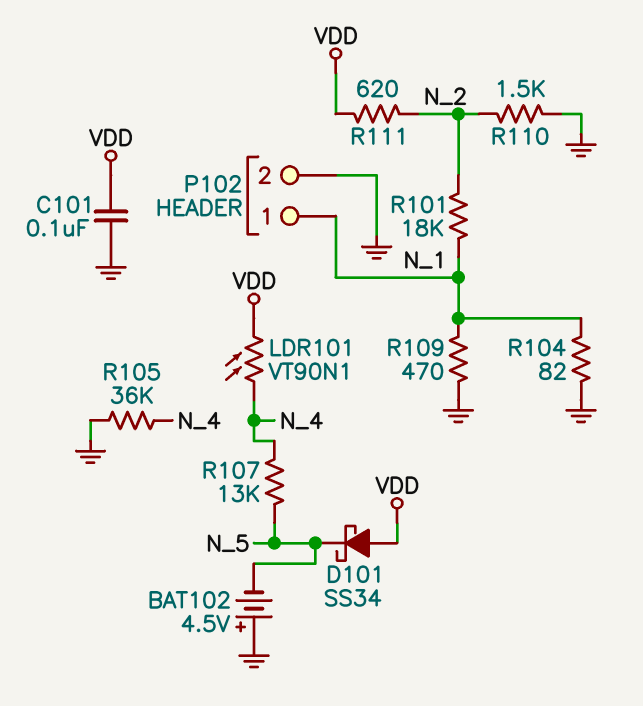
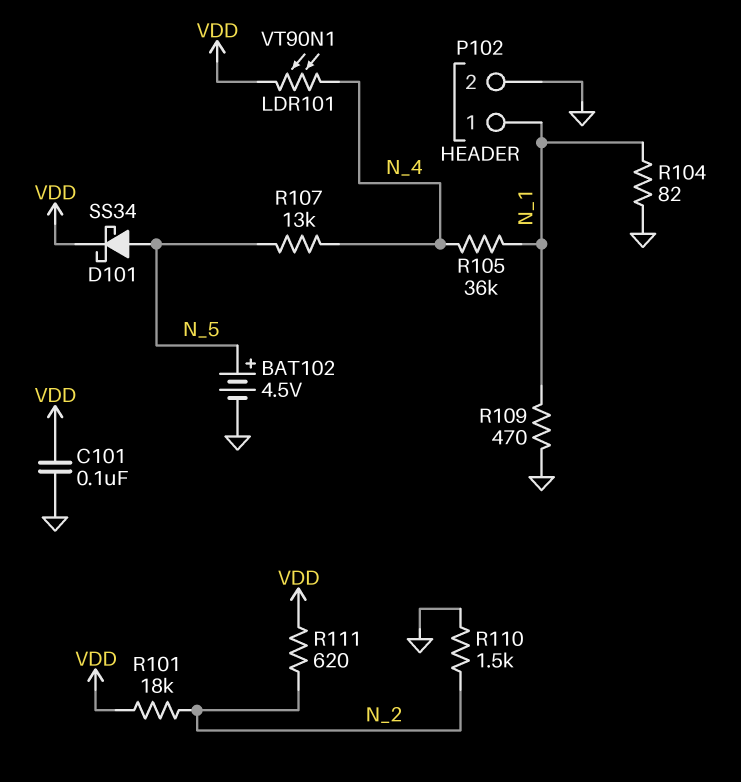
BAT102: 4.5V (plus GND, minus N_5) -> 4.5V (plus N_5, minus GND)
D101: schottky SS34 (A VDD, K N_5) -> schottky SS34 (A N_5, K VDD)
R101: 18k (N_1, N_2) -> 18k (N_2, VDD)
R105: 36k (GND, N_4) -> 36k (N_1, N_4)

